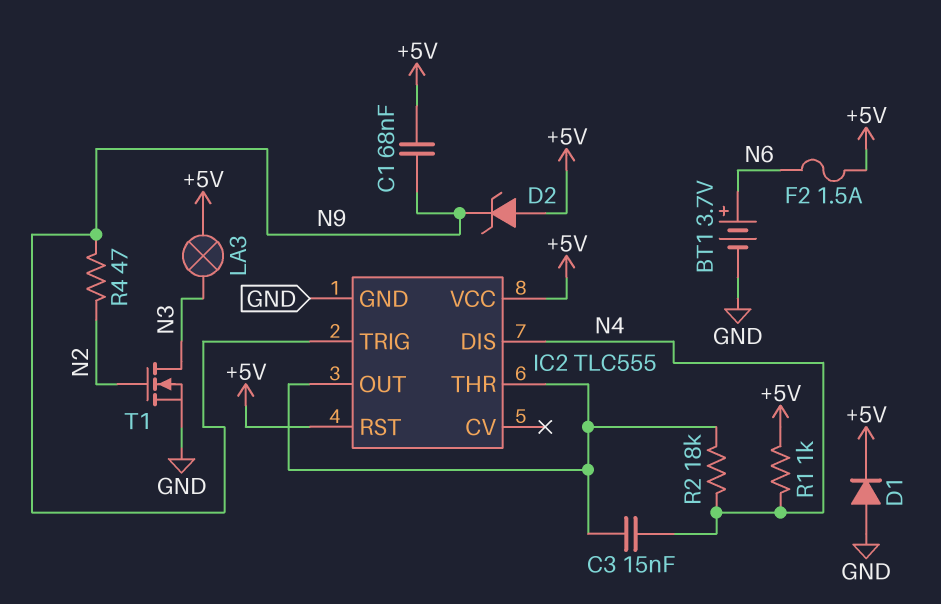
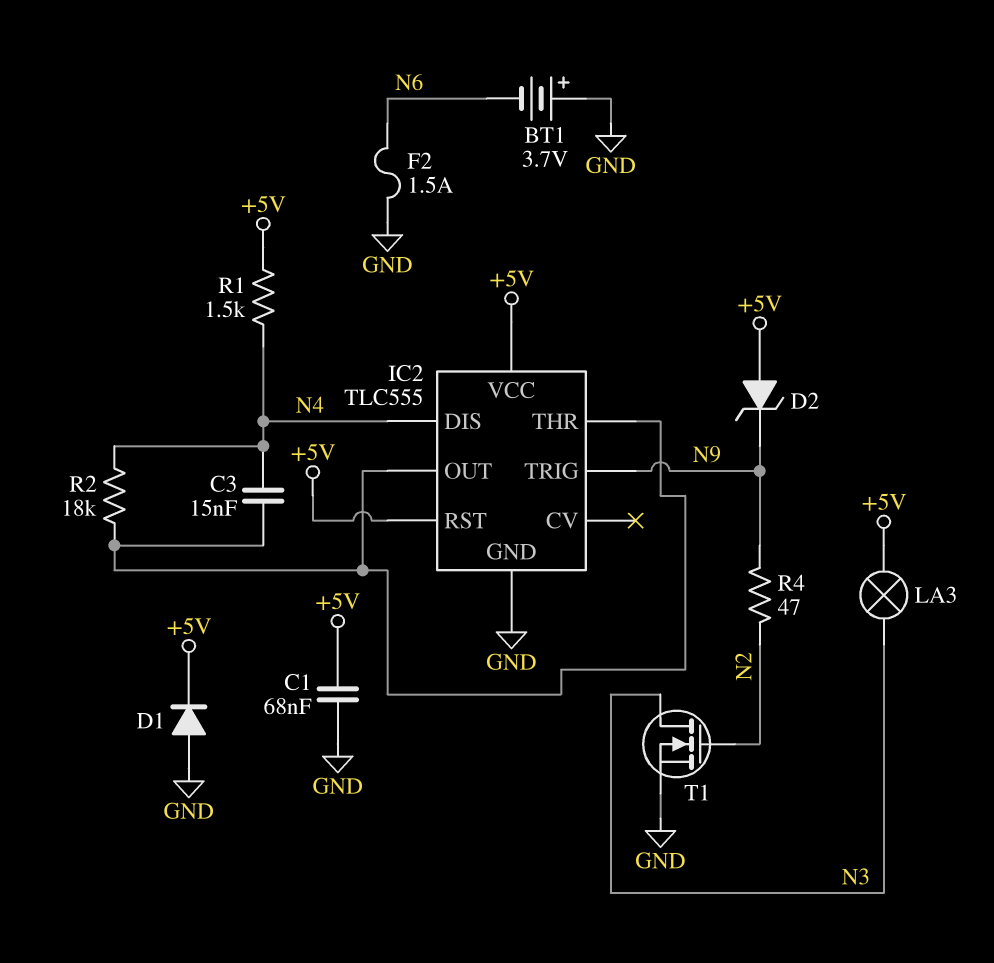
BT1: 3.7V (plus N6, minus GND) -> 3.7V (plus GND, minus N6)
C1: 68nF (+5V, N9) -> 68nF (+5V, GND)
F2: 1.5A (+5V, N6) -> 1.5A (GND, N6)
R1: 1k (+5V, N4) -> 1.5k (+5V, N4)

